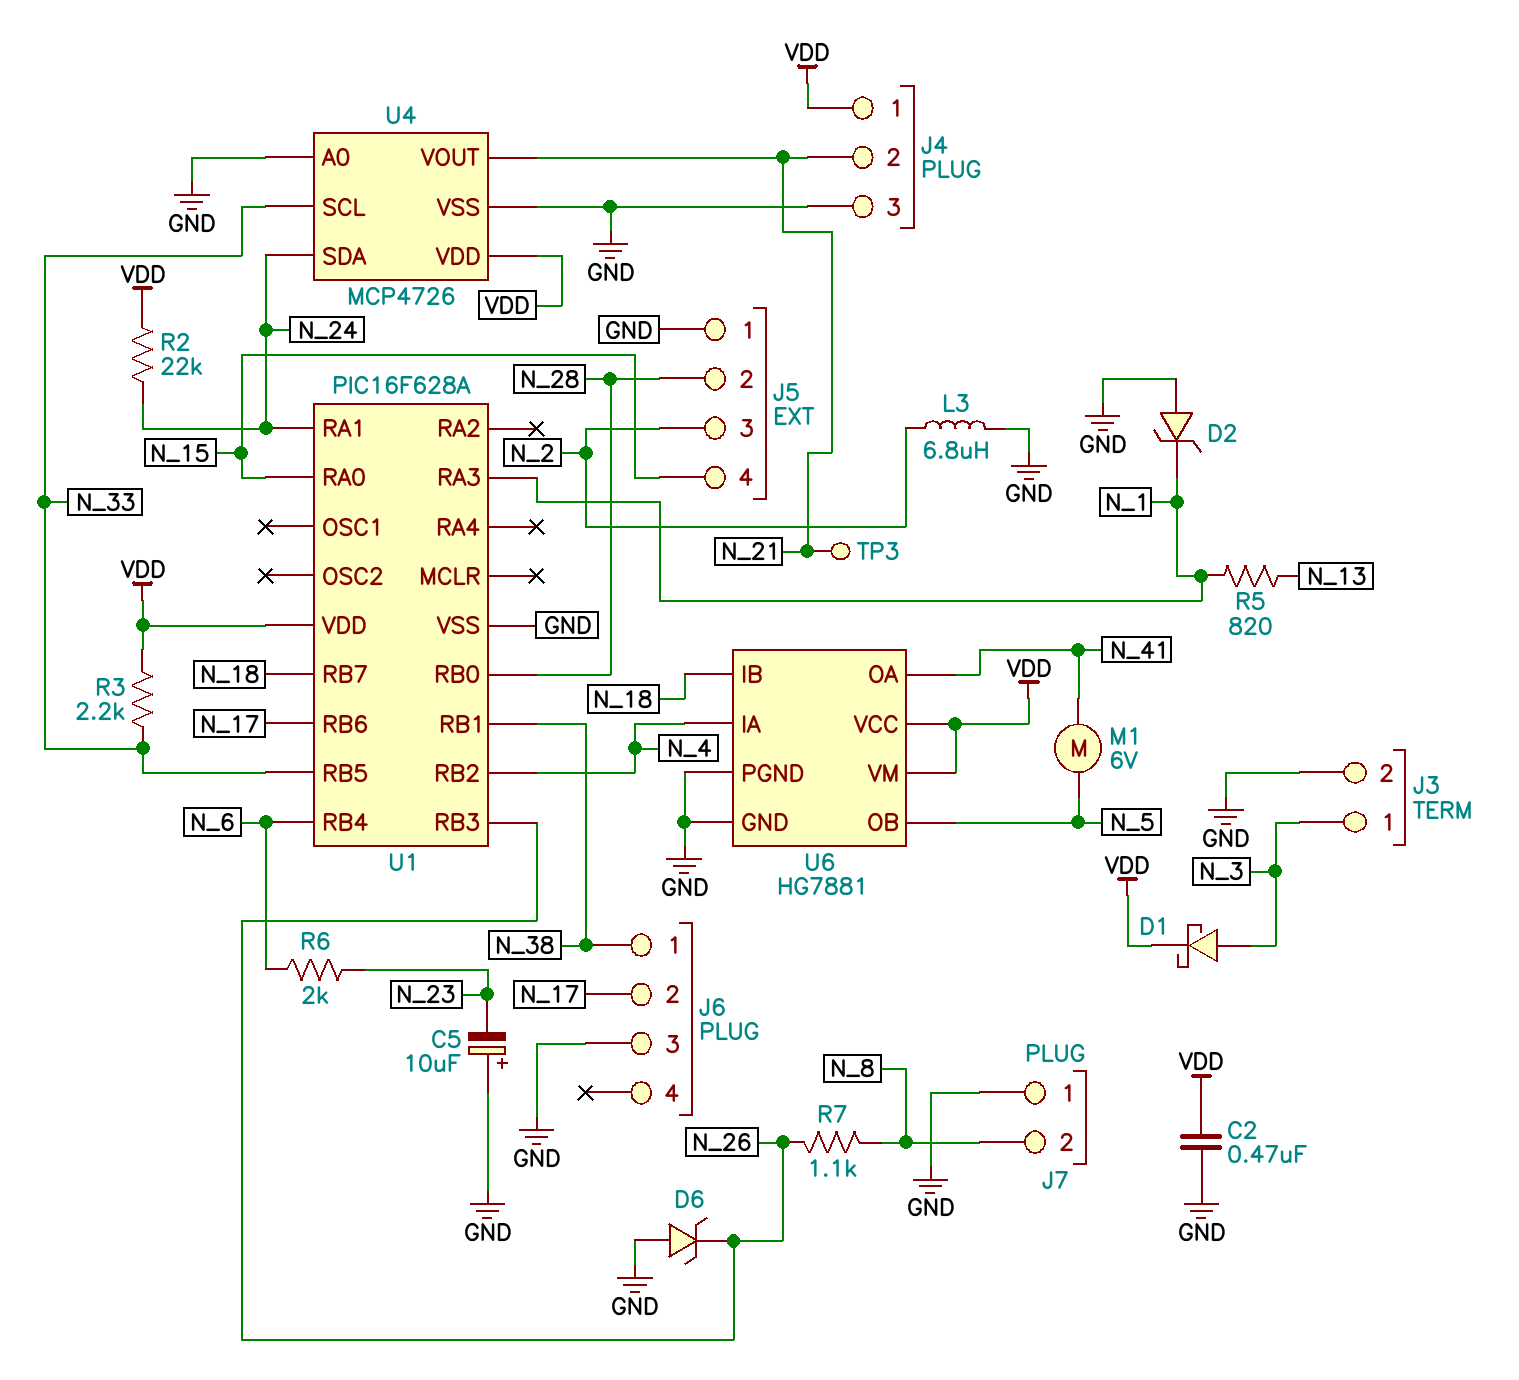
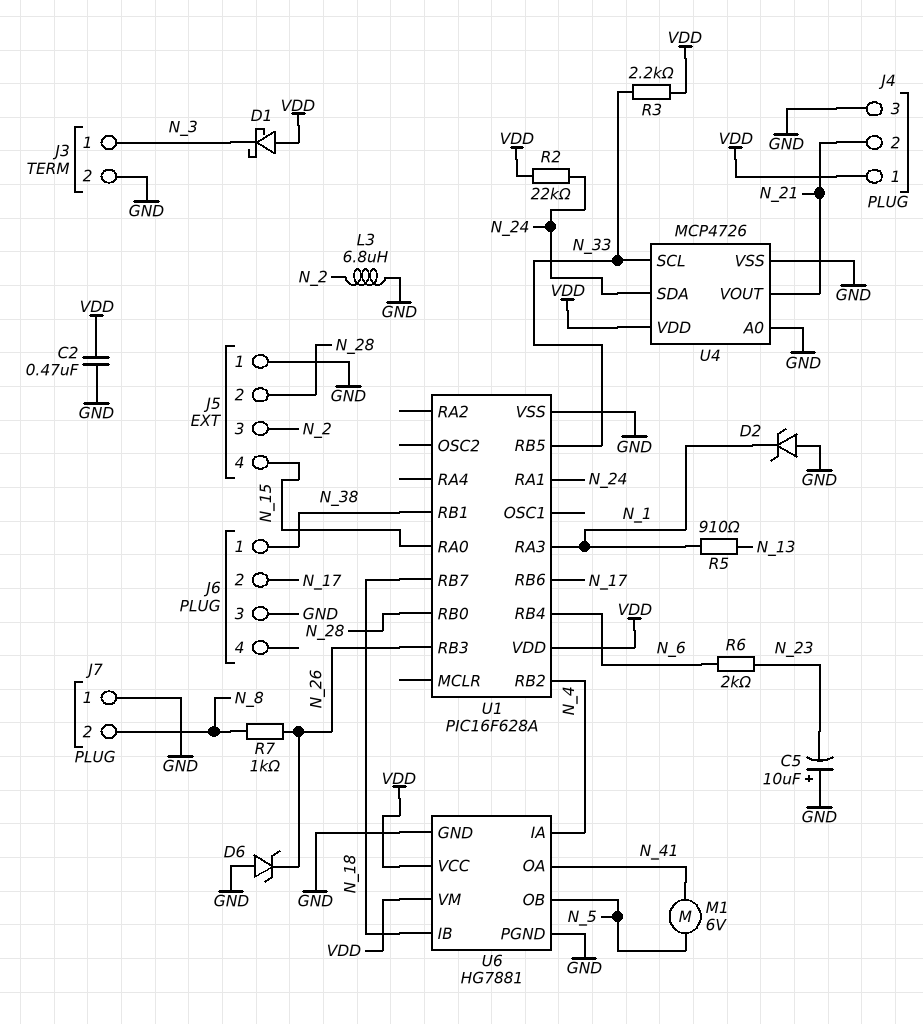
D1: schottky (A N_3, K VDD) -> schottky (A VDD, K N_3)
R5: 820 (N_1, N_13) -> 910 (N_1, N_13)
R7: 1.1k (N_8, N_26) -> 1k (N_8, N_26)
TP3: test point (N_21) -> none

